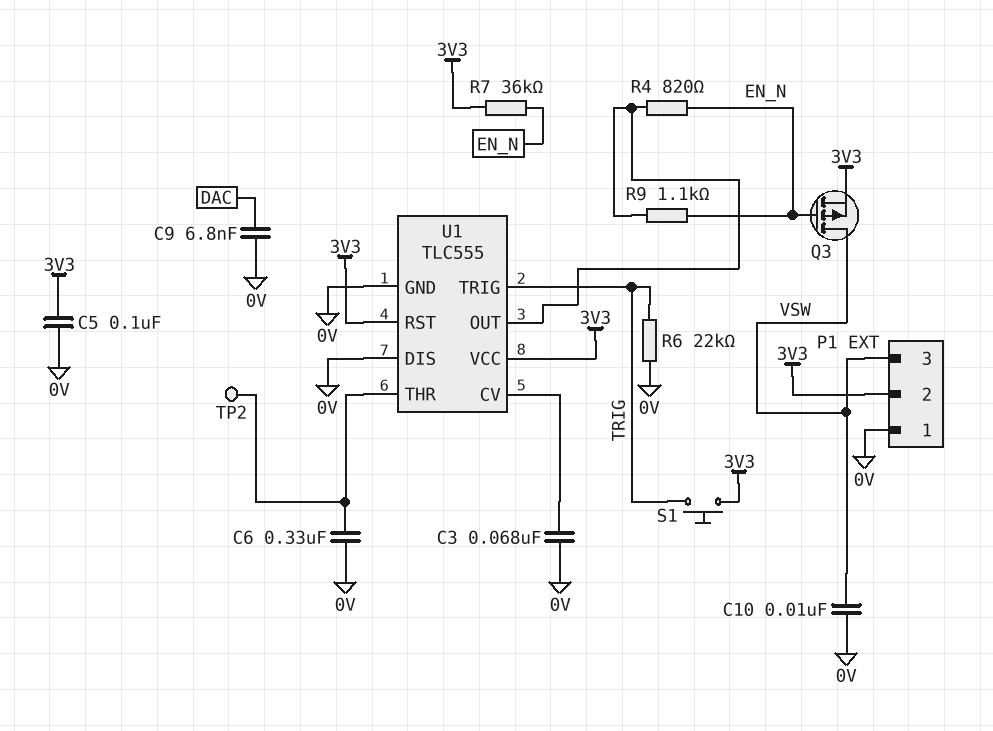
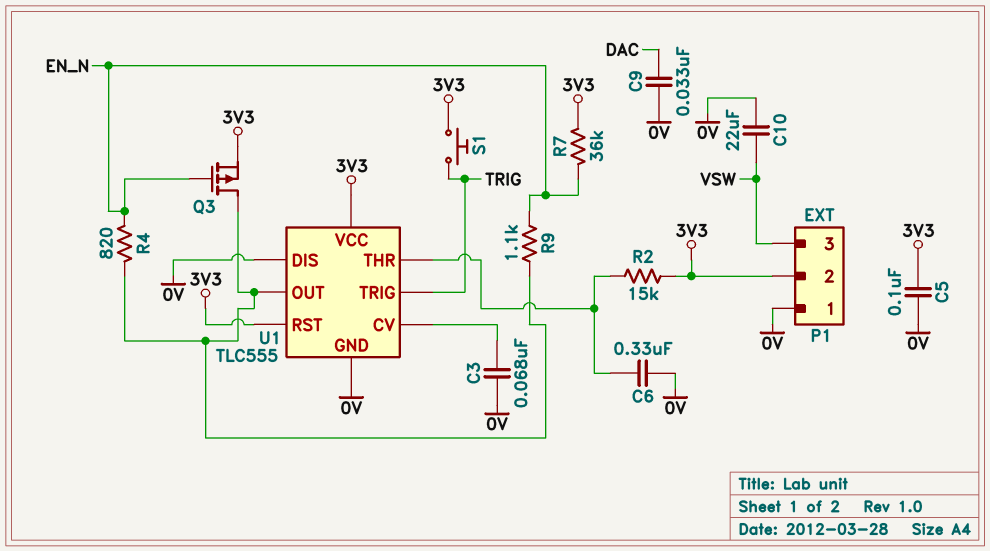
C9: 6.8nF (0V, DAC) -> 33nF (0V, DAC)
C10: 10nF (0V, VSW) -> 22uF (0V, VSW)
Q3: PMOS (G EN_N, D VSW, S 3V3) -> PMOS (G EN_N, D U1/OUT, S 3V3)
R2: none -> 15k (3V3, U1/THR)
R6: 22k (0V, TRIG) -> none
TP2: test point (U1/THR) -> none

